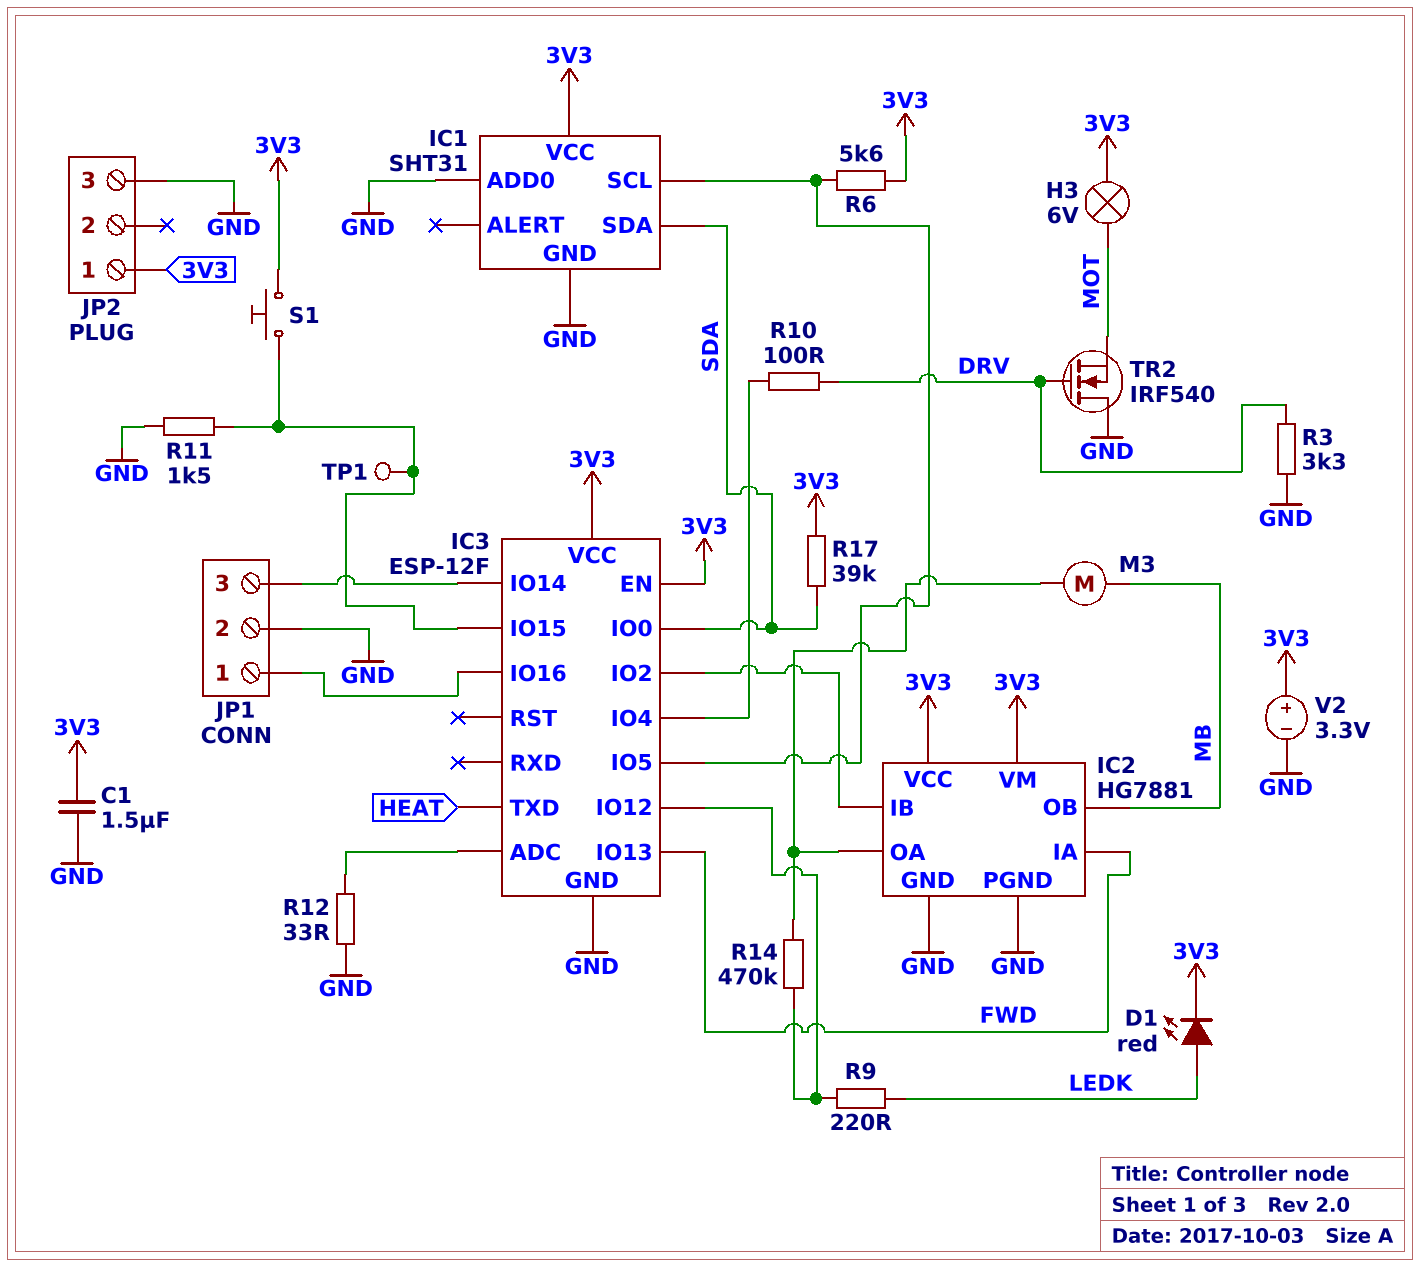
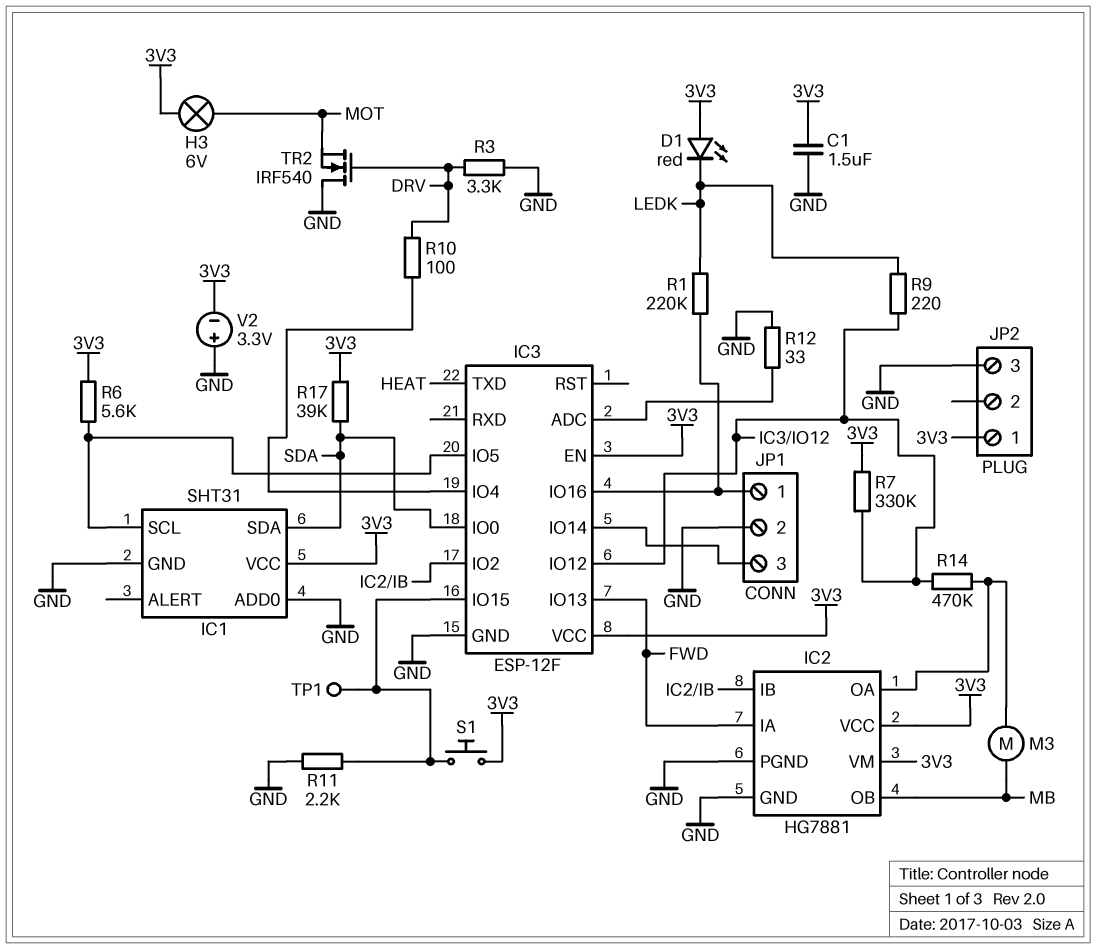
D1: LED red (A LEDK, K 3V3) -> LED red (A 3V3, K LEDK)
R1: none -> 220k (IC3/IO16, LEDK)
R7: none -> 330k (3V3, IC3/IO12)
R11: 1.5k (GND, IC3/IO15) -> 2.2k (GND, IC3/IO15)
V2: 3.3V (plus 3V3, minus GND) -> 3.3V (plus GND, minus 3V3)

